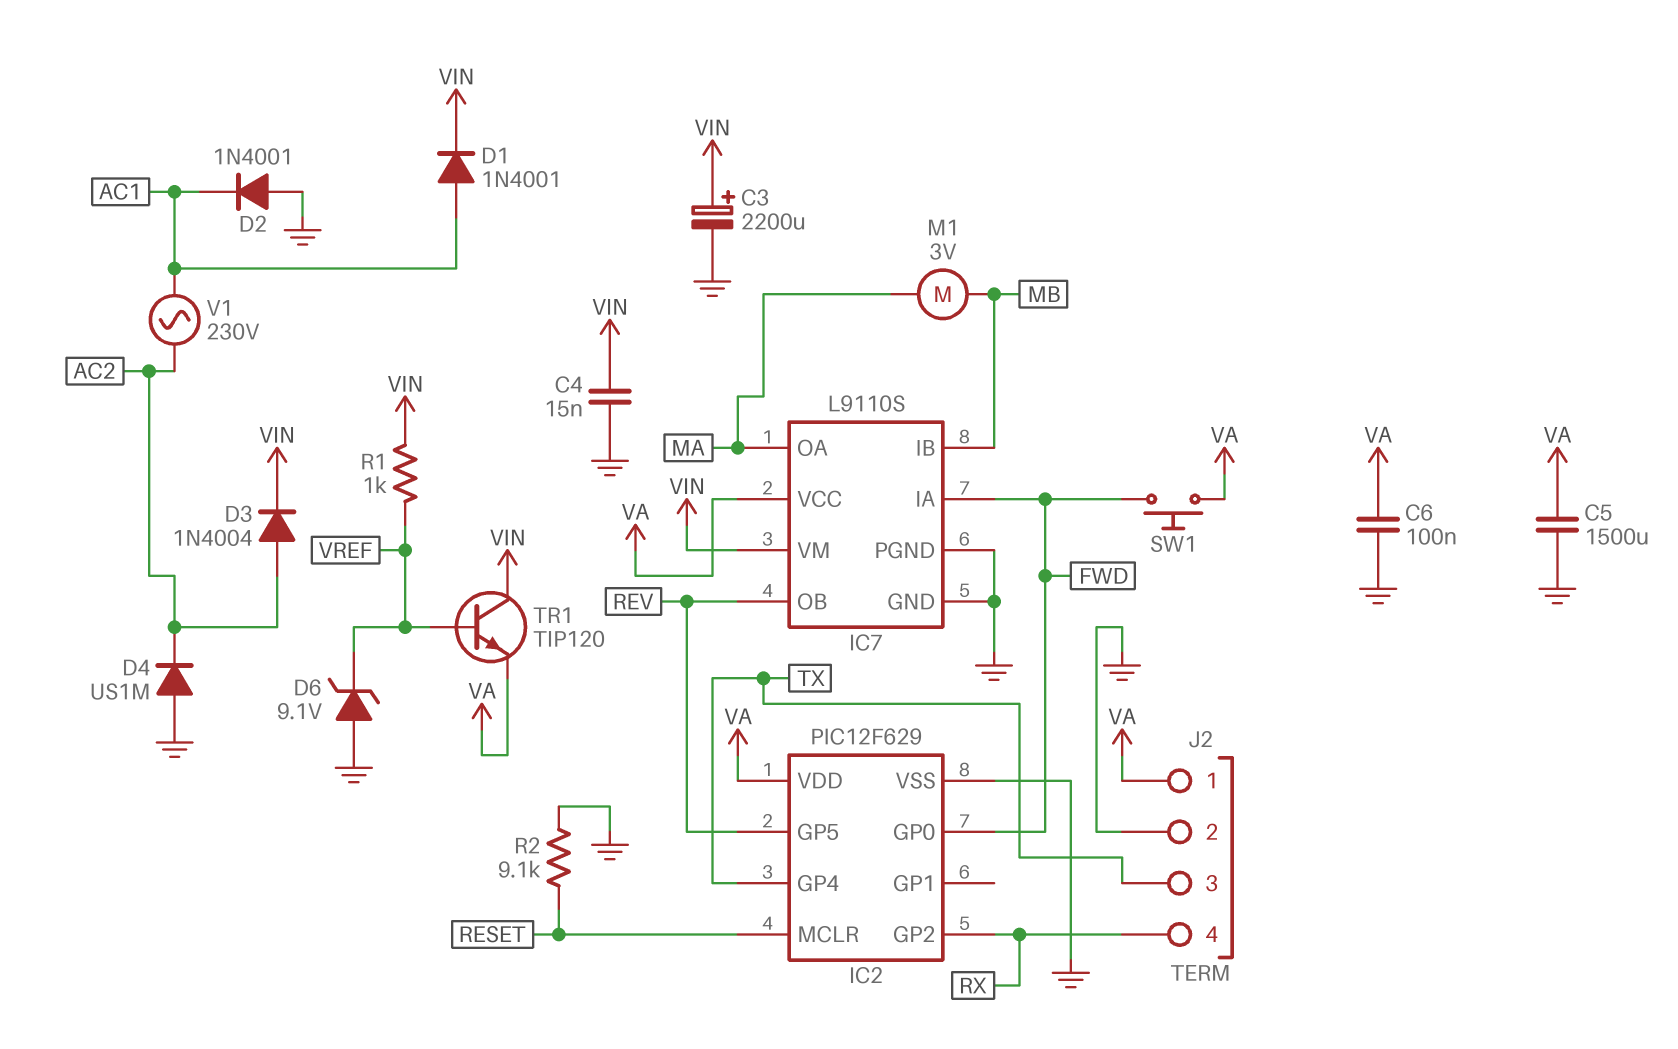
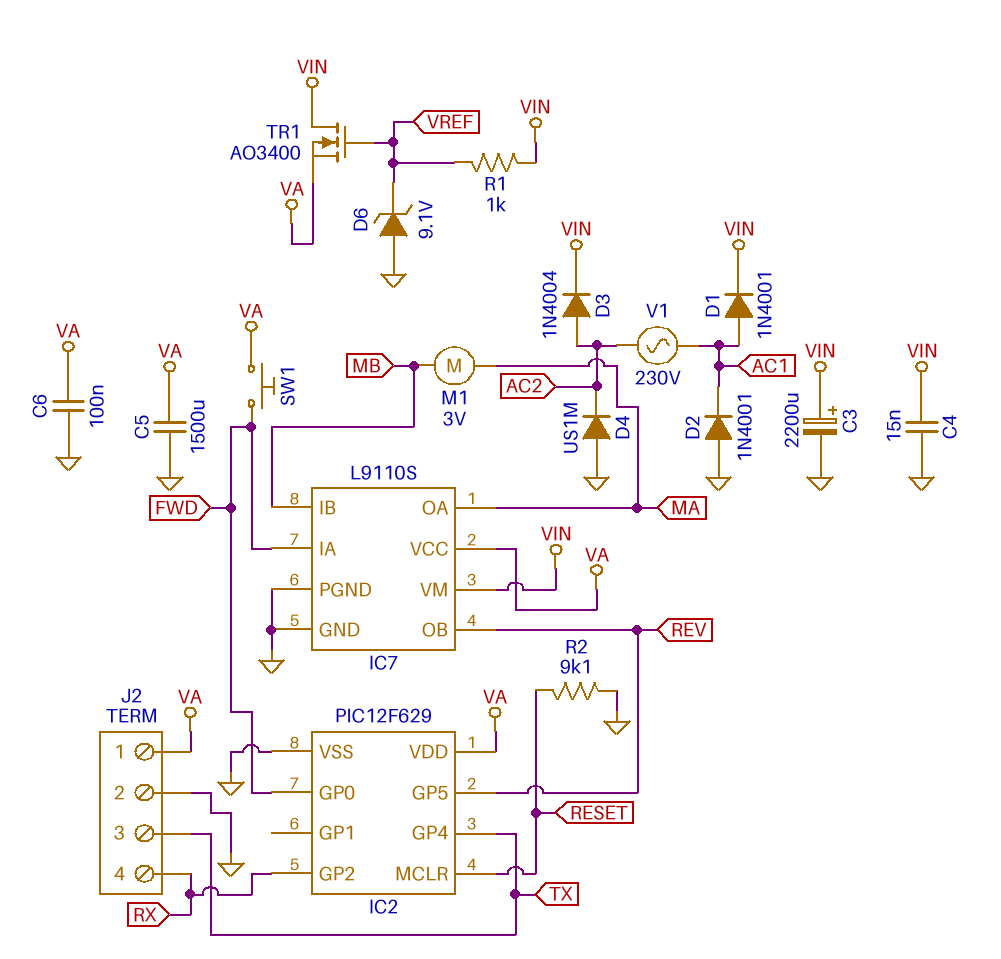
TR1: NPN TIP120 (B VREF, C VIN, E VA) -> NMOS AO3400 (G VREF, D VIN, S VA)

